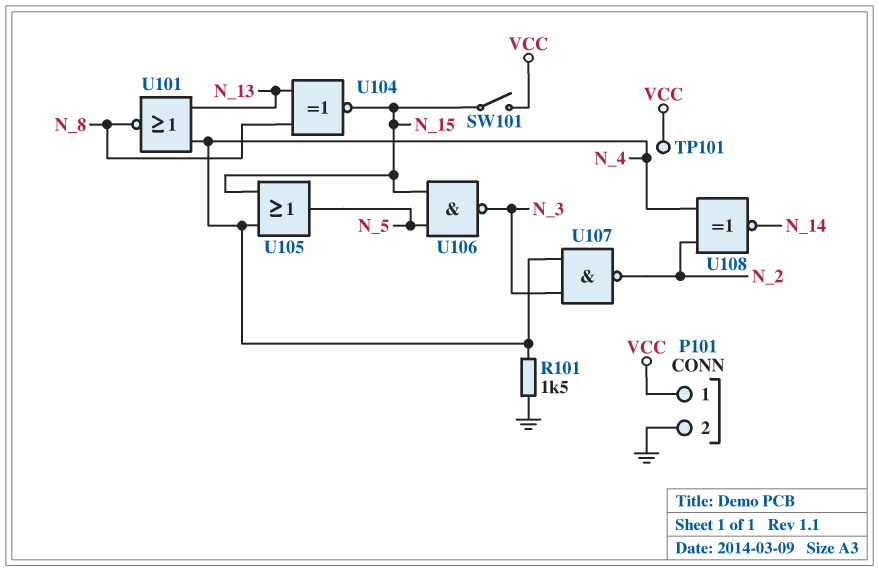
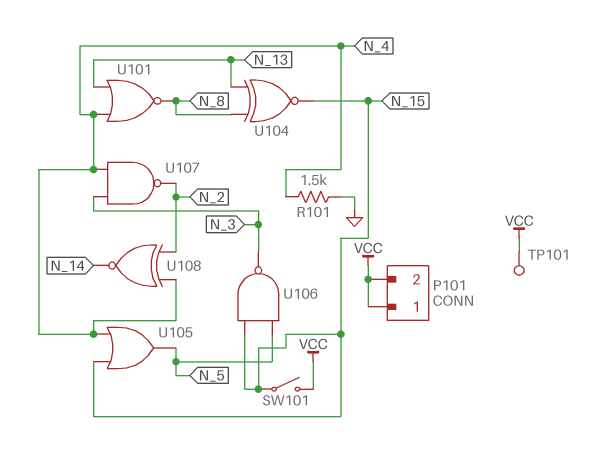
P101 pin 2: GND -> VCC

